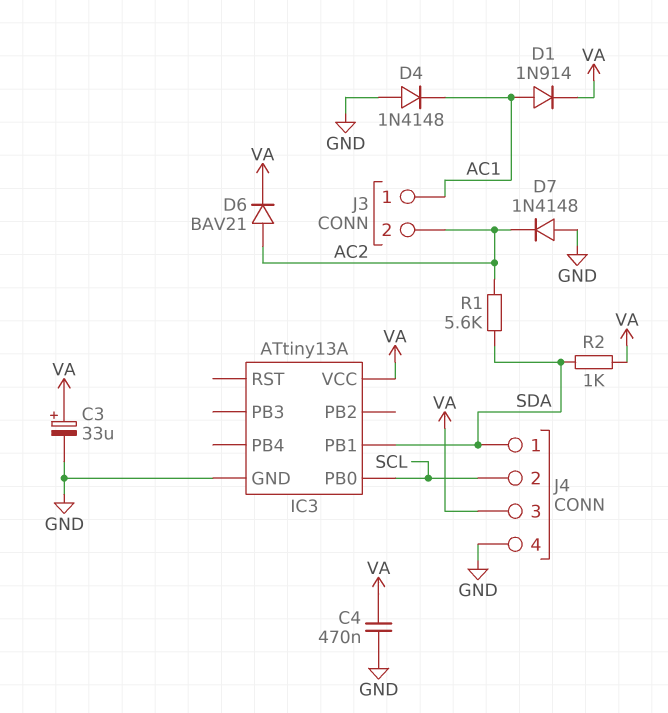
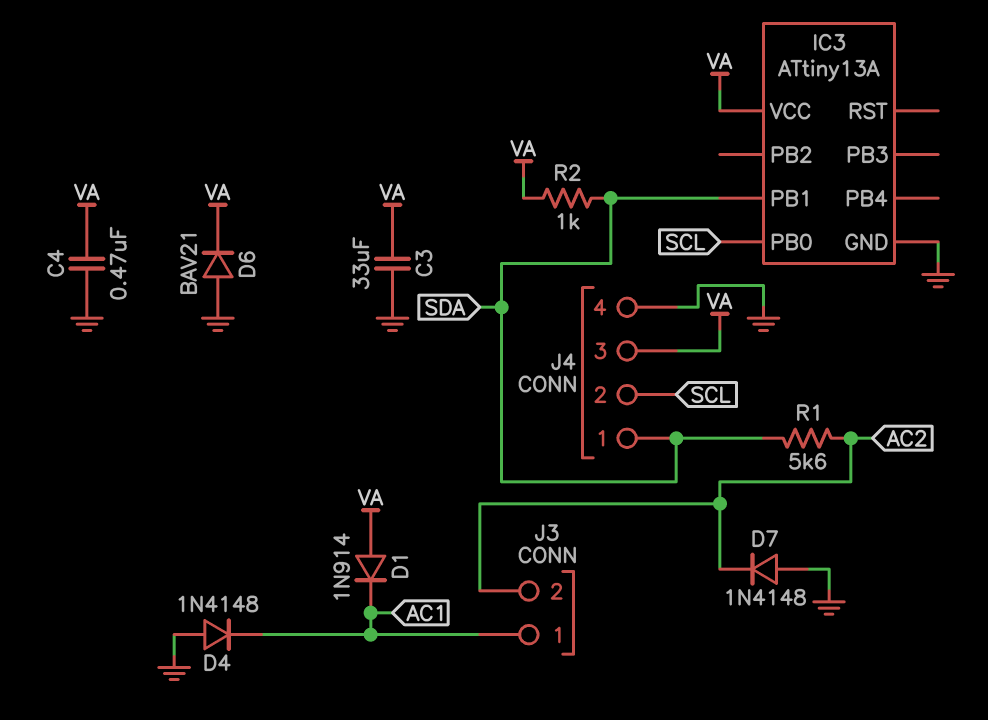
C3: 33uF (plus VA, minus GND) -> 33uF (GND, VA)
D1: diode 1N914 (A AC1, K VA) -> diode 1N914 (A VA, K AC1)
D6: diode BAV21 (A AC2, K VA) -> diode BAV21 (A GND, K VA)

